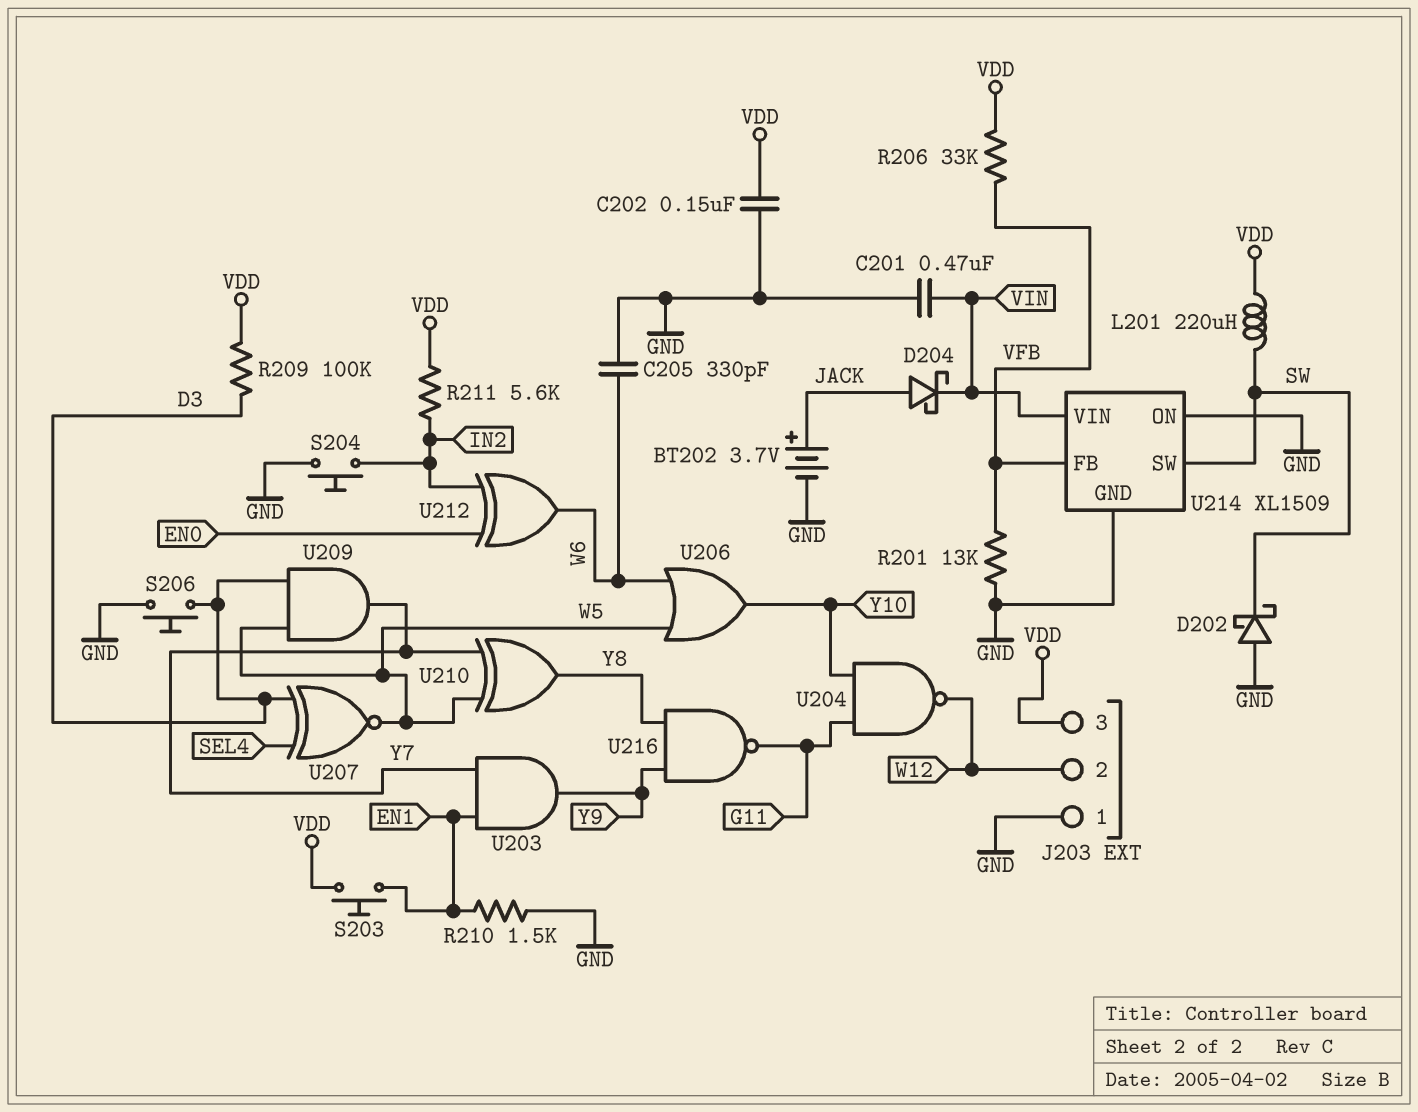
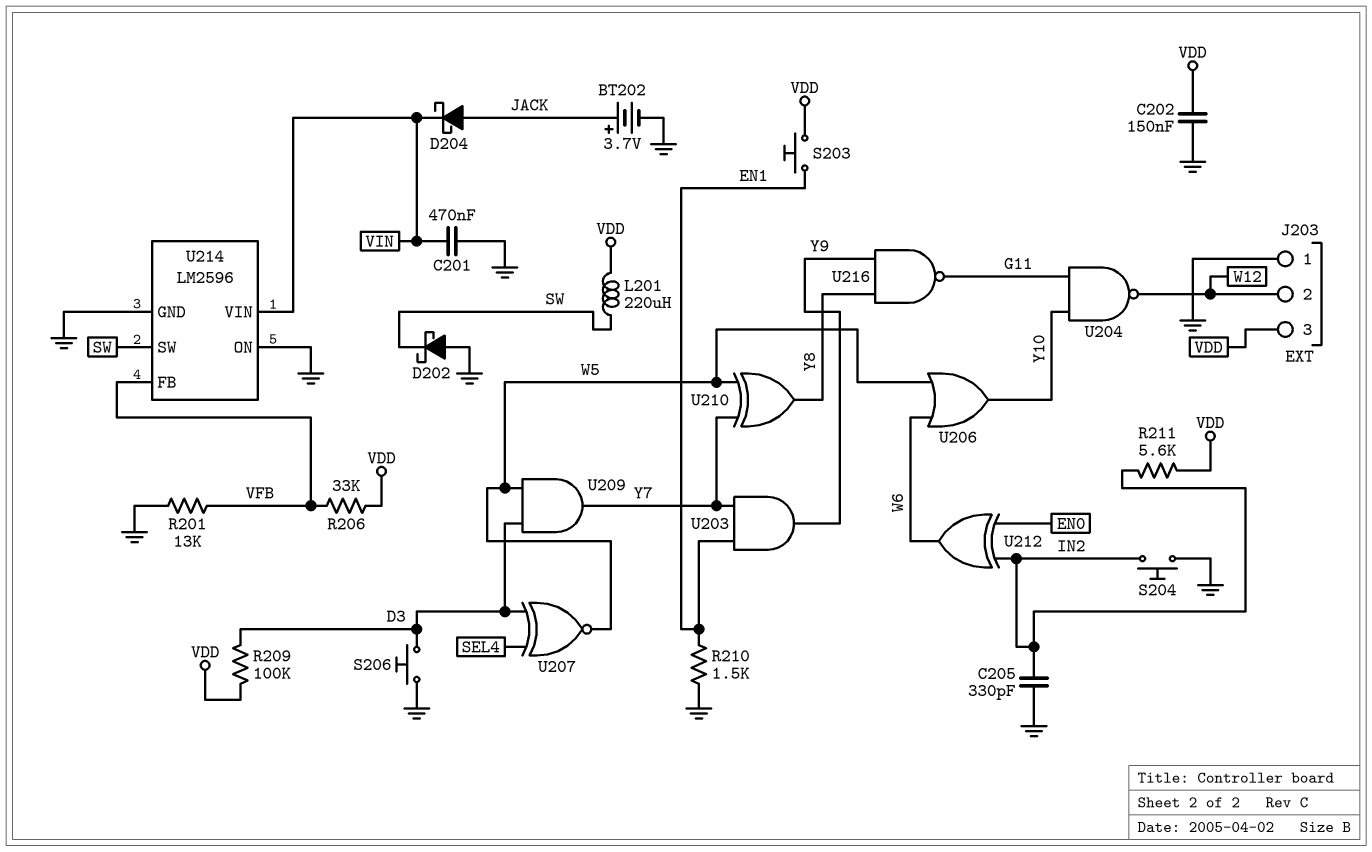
C205: 330pF (GND, W6) -> 330pF (GND, IN2)
U214: XL1509 -> LM2596

